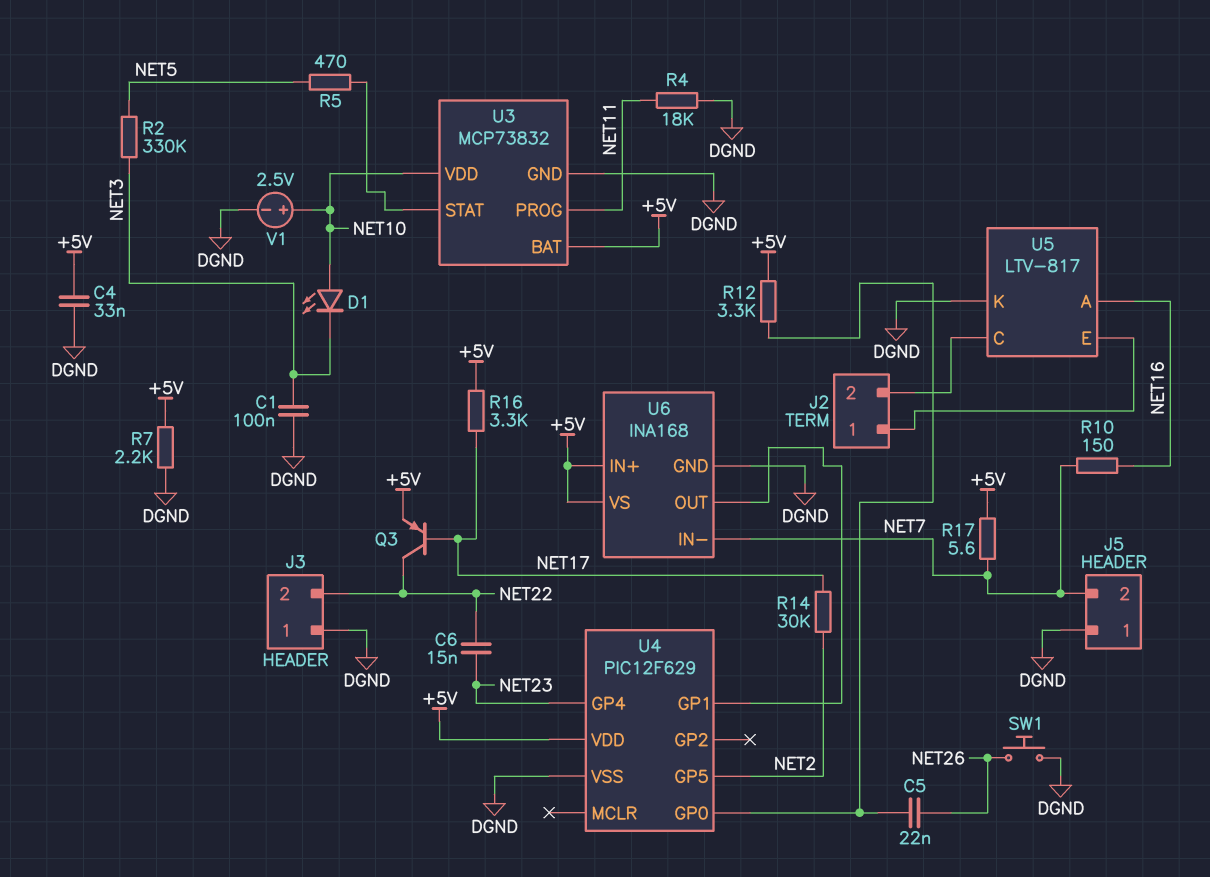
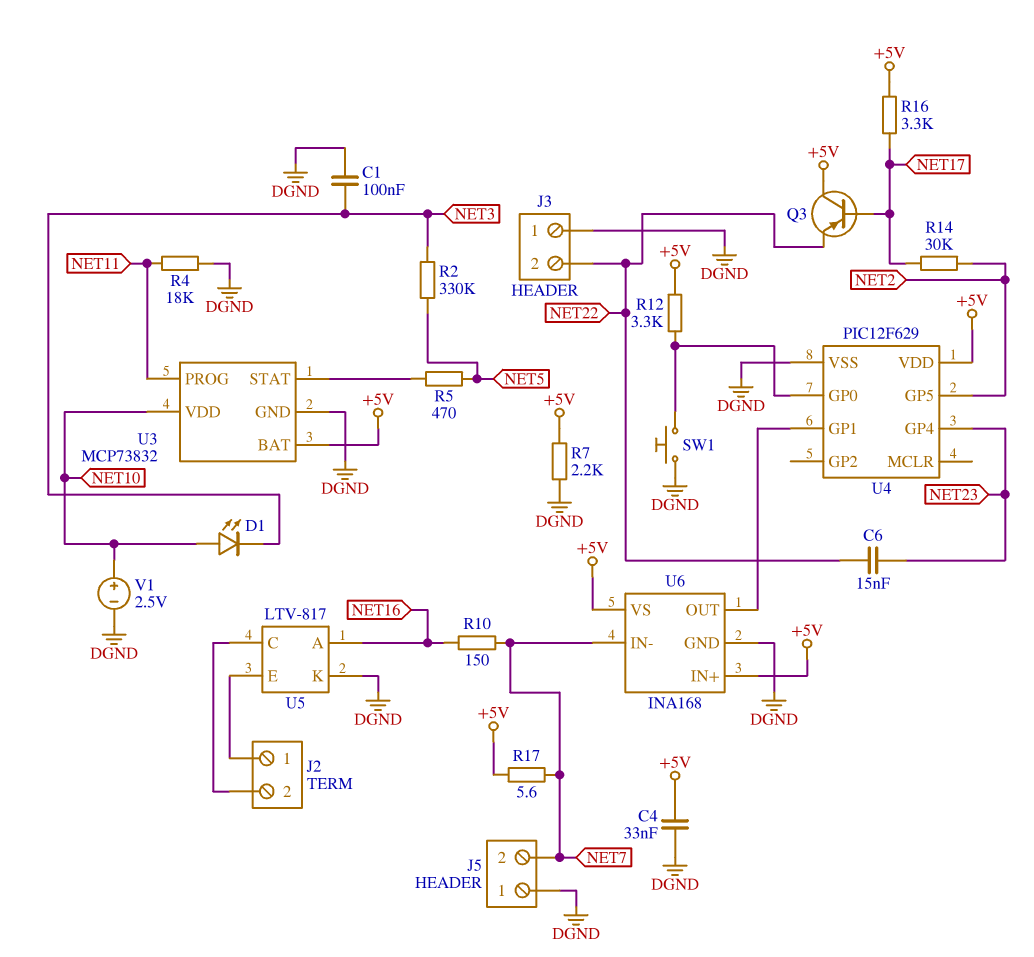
C5: 22nF (NET26, U4/GP0) -> none
Q3: PNP (B NET17, C NET22, E +5V) -> PNP (B NET17, C +5V, E NET22)
SW1: button (DGND, NET26) -> button (DGND, U4/GP0)

